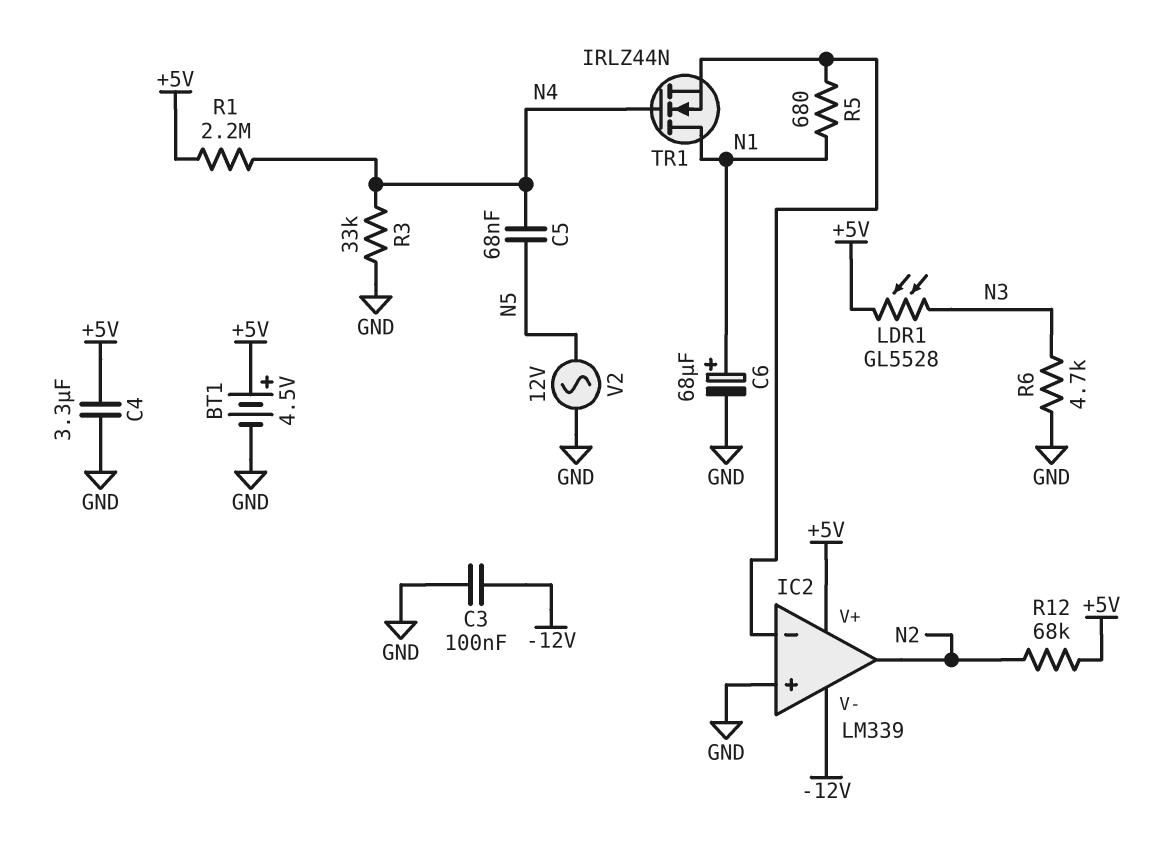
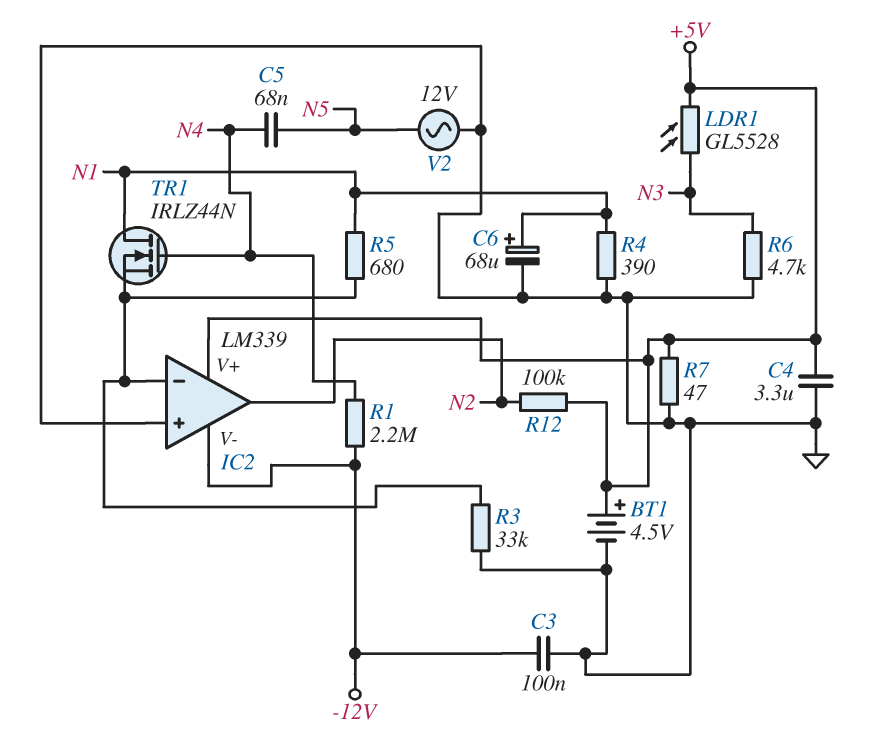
R1: 2.2M (+5V, N4) -> 2.2M (-12V, N4)
R3: 33k (GND, N4) -> 33k (GND, IC2/in-)
R4: none -> 390 (GND, N1)
R7: none -> 47 (+5V, GND)
R12: 68k (+5V, N2) -> 100k (+5V, N2)

